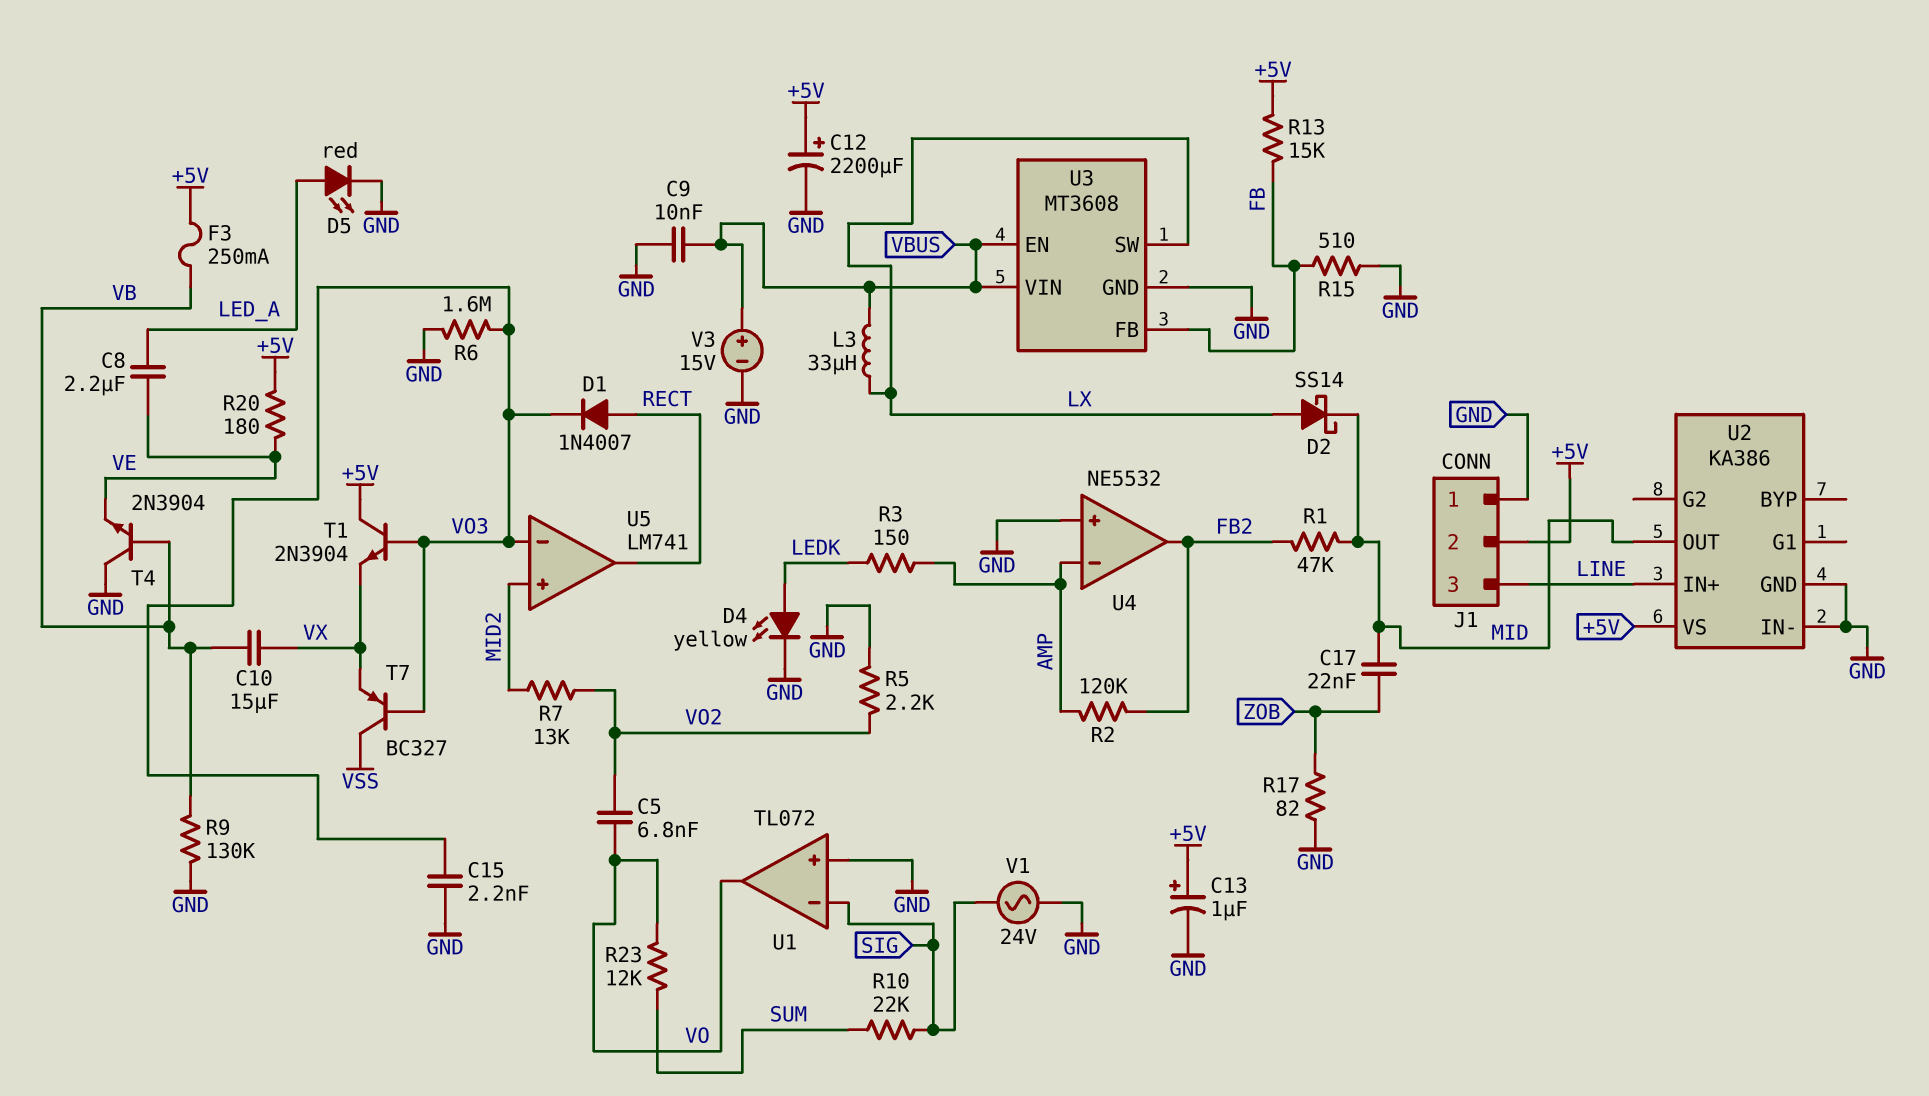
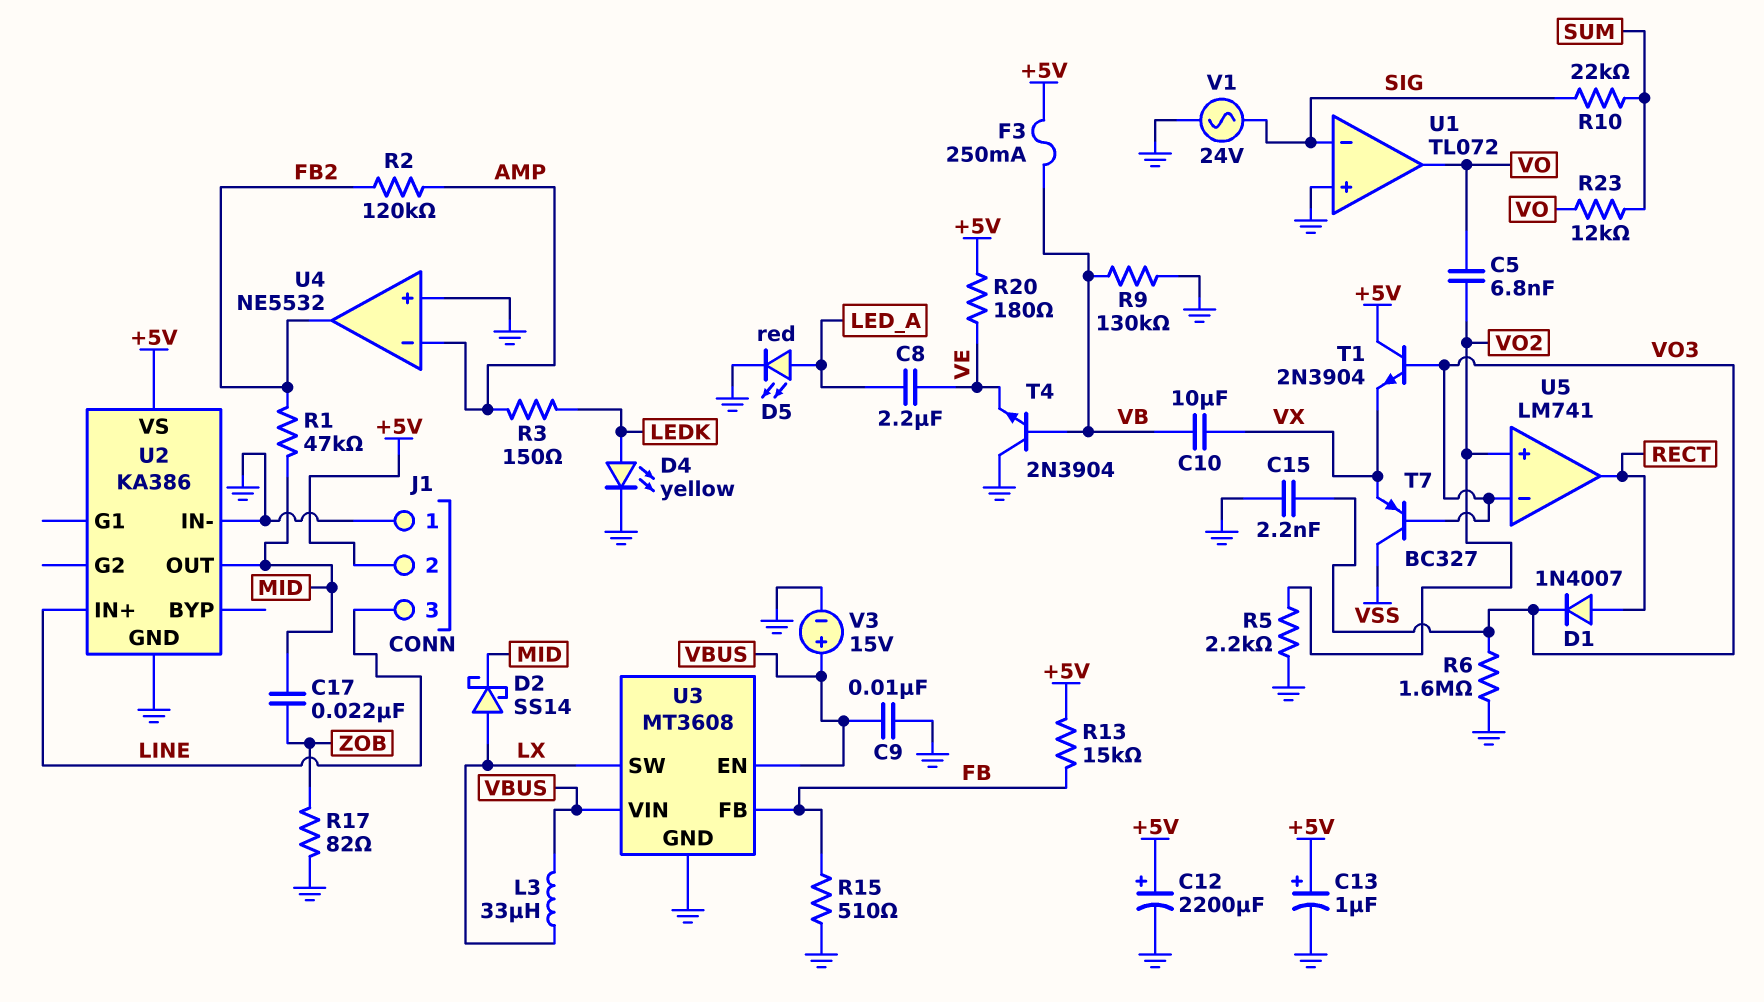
C10: 15uF (VB, VX) -> 10uF (VB, VX)
R7: 13k (MID2, VO2) -> none
U5 pin in+: MID2 -> VO2

